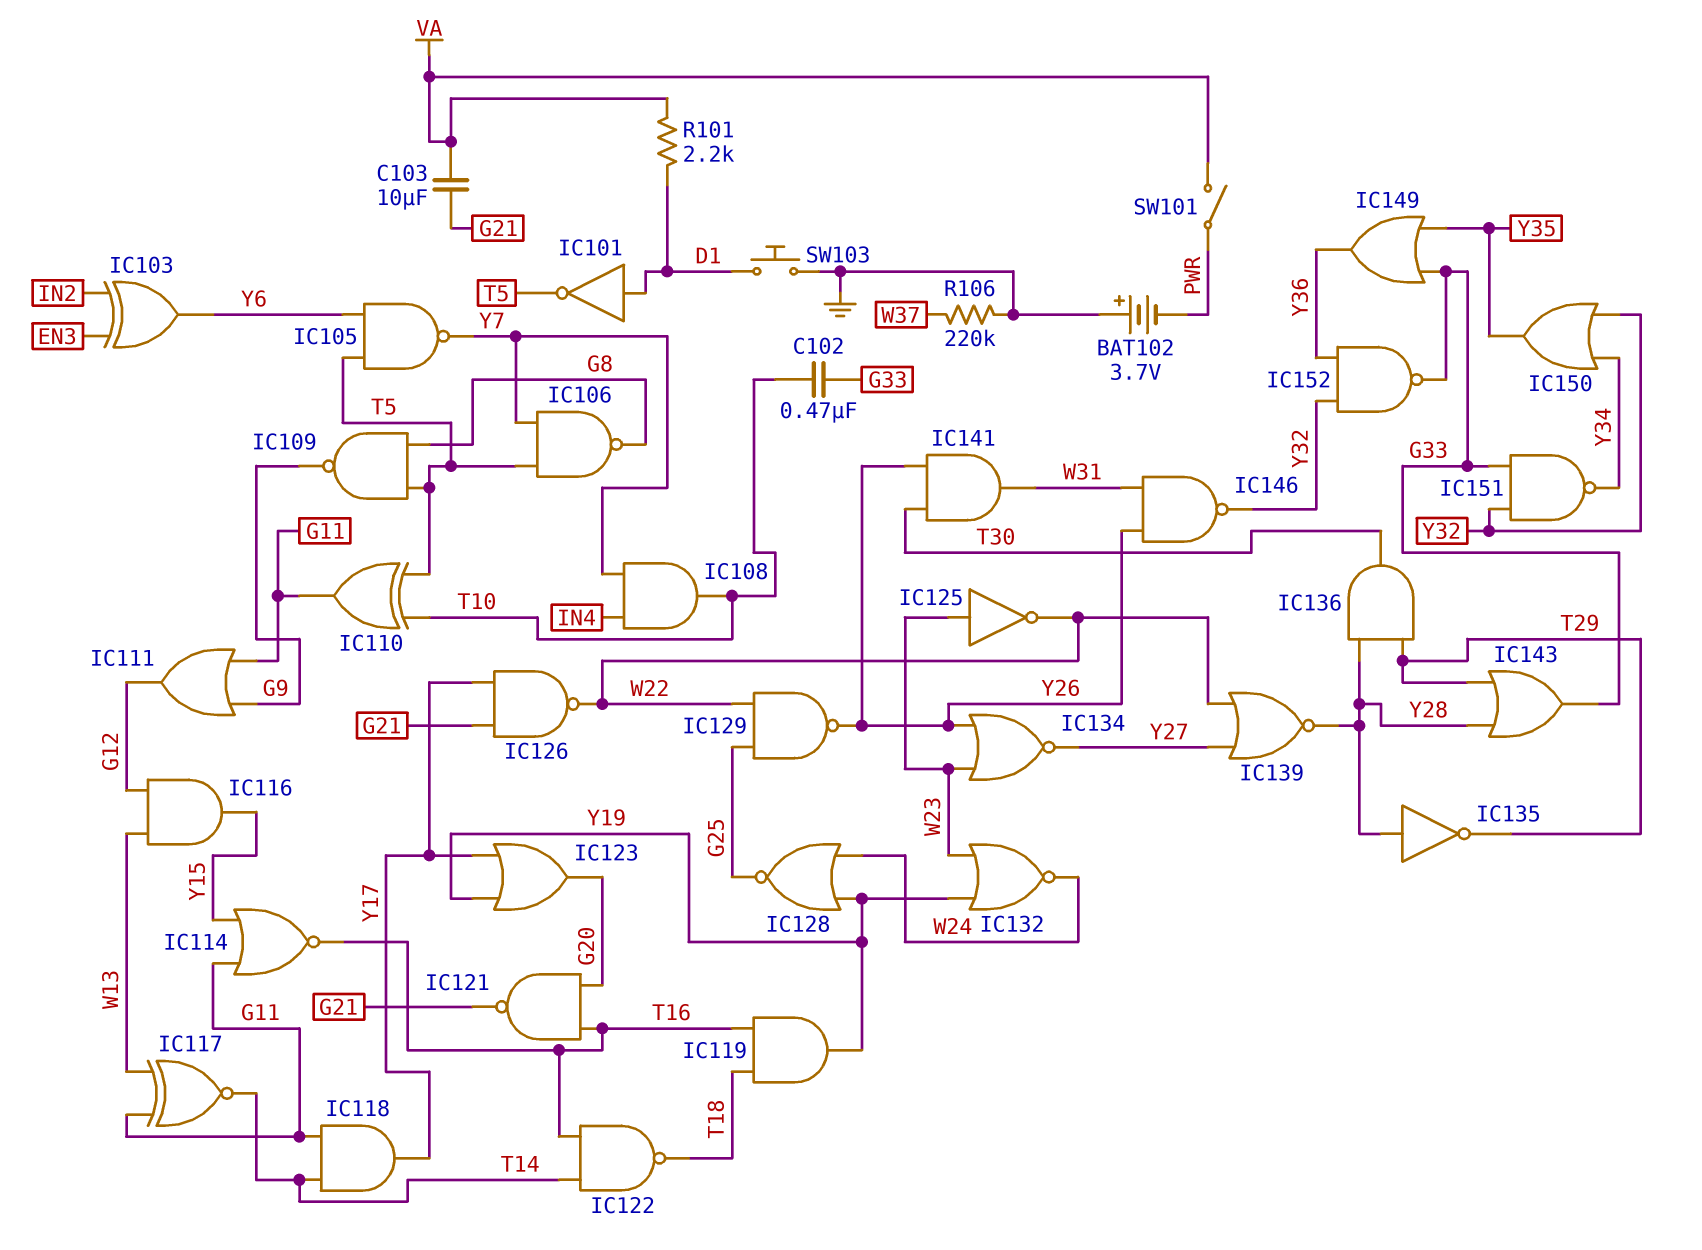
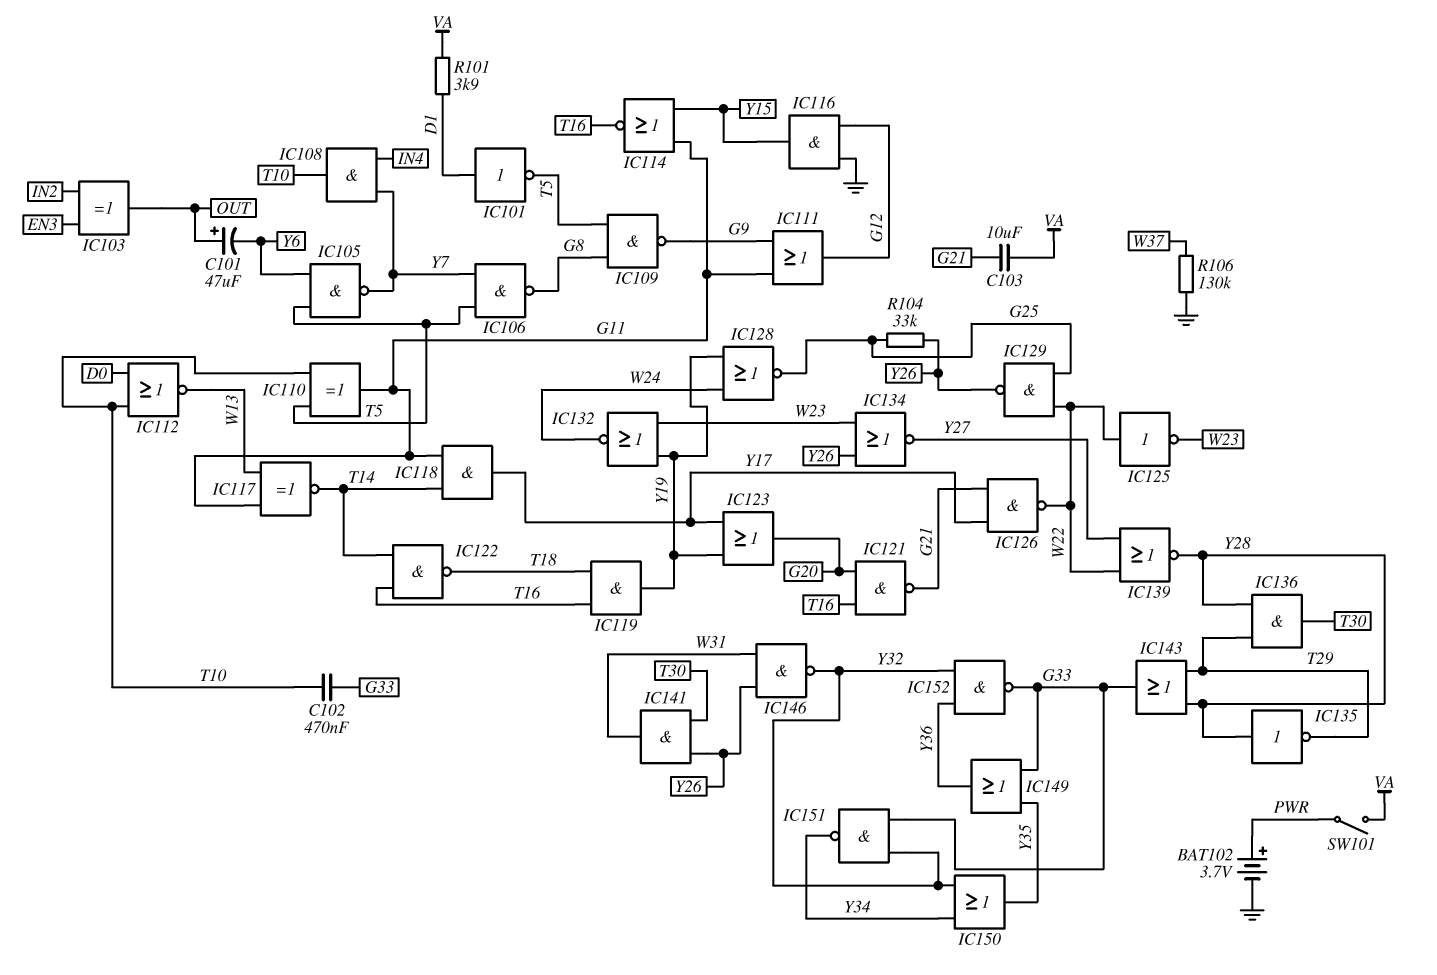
BAT102: 3.7V (plus GND, minus PWR) -> 3.7V (plus PWR, minus GND)
C101: none -> 47uF (plus OUT, minus Y6)
IC103: XOR (in EN3, in IN2, out Y6) -> XOR (in EN3, in IN2, out OUT)
IC112: none -> NOR (in D0, in T10, out W13)
IC116: AND (in G12, in W13, out Y15) -> AND (in G12, in GND, out Y15)
IC125: NOT (in W23, out W22) -> NOT (in W22, out W23)
R101: 2.2k (D1, VA) -> 3.9k (D1, VA)
R104: none -> 33k (G25, Y26)
R106: 220k (GND, W37) -> 130k (GND, W37)
SW103: button (D1, GND) -> none

